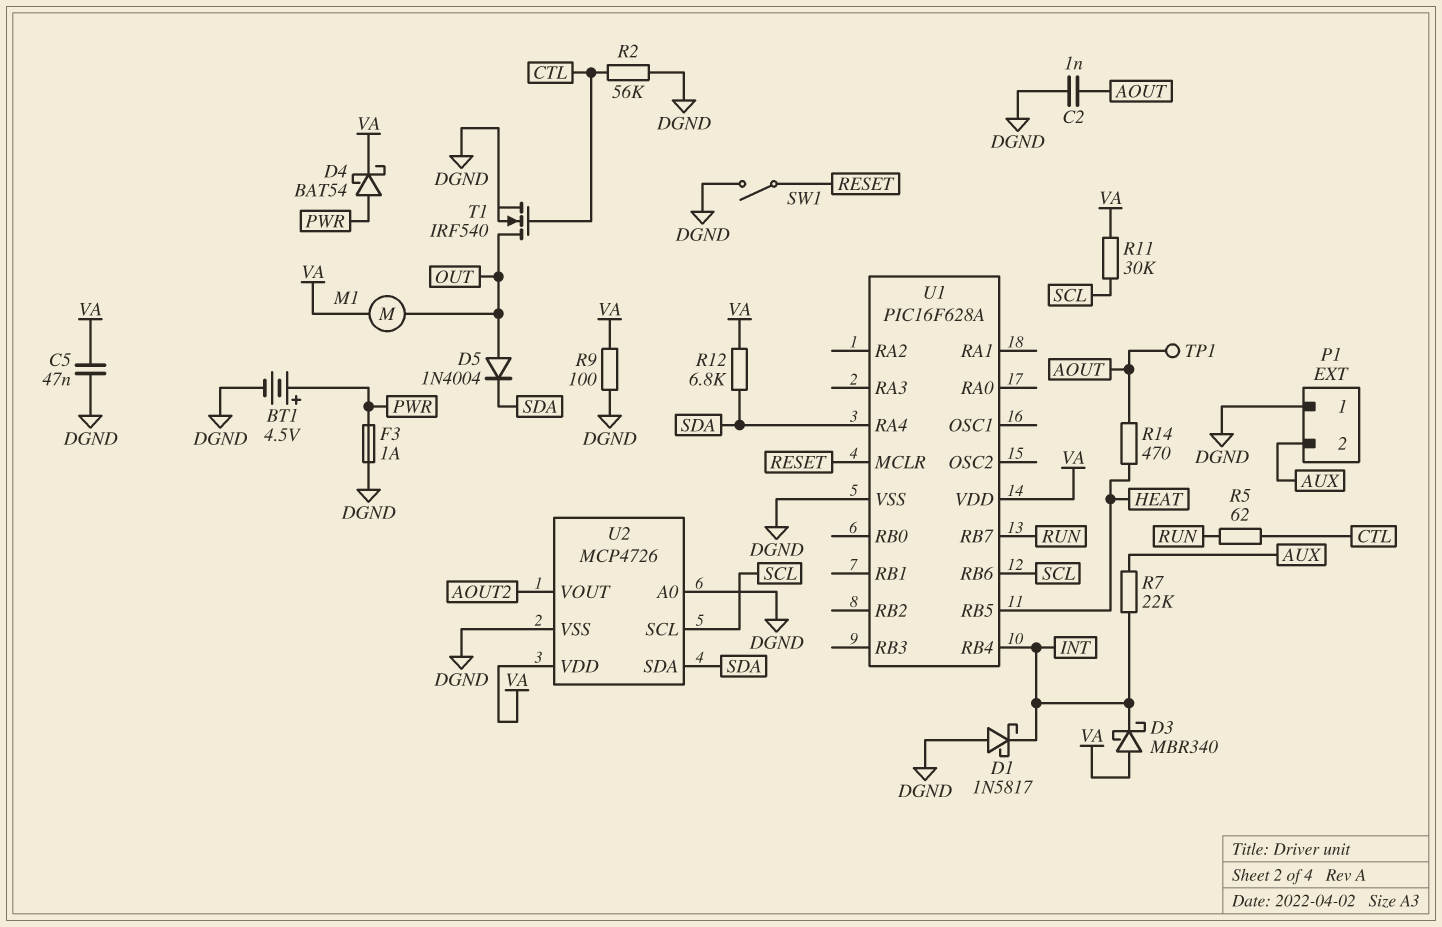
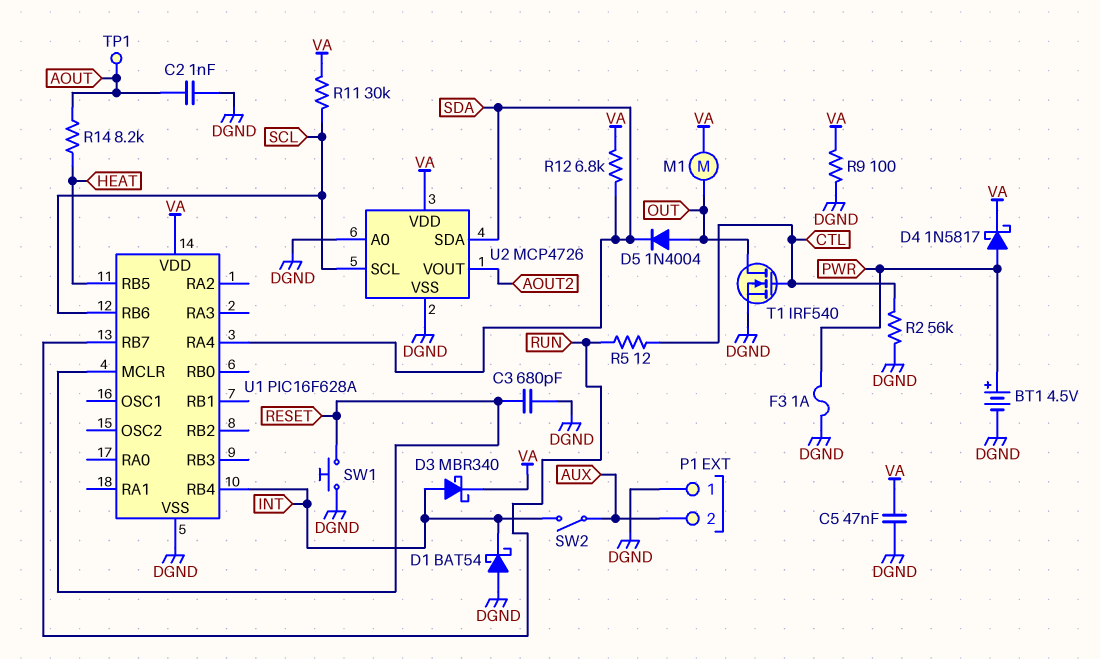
C3: none -> 680pF (DGND, RESET)
D1: schottky 1N5817 (A DGND, K INT) -> schottky BAT54 (A DGND, K INT)
D3: schottky MBR340 (A VA, K INT) -> schottky MBR340 (A INT, K VA)
D4: schottky BAT54 (A PWR, K VA) -> schottky 1N5817 (A PWR, K VA)
R5: 62 (CTL, RUN) -> 12 (CTL, RUN)
R7: 22k (AUX, INT) -> none
R14: 470 (AOUT, HEAT) -> 8.2k (AOUT, HEAT)
SW1: switch (DGND, RESET) -> button (DGND, RESET)
SW2: none -> switch (AUX, INT)

